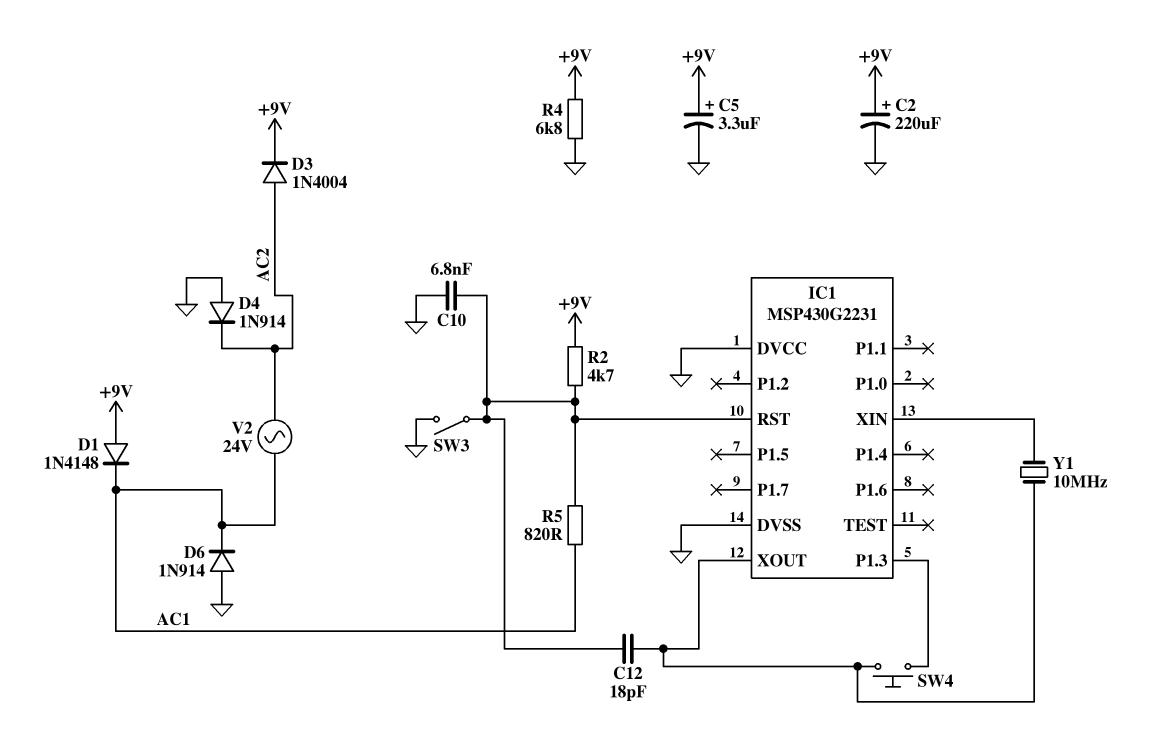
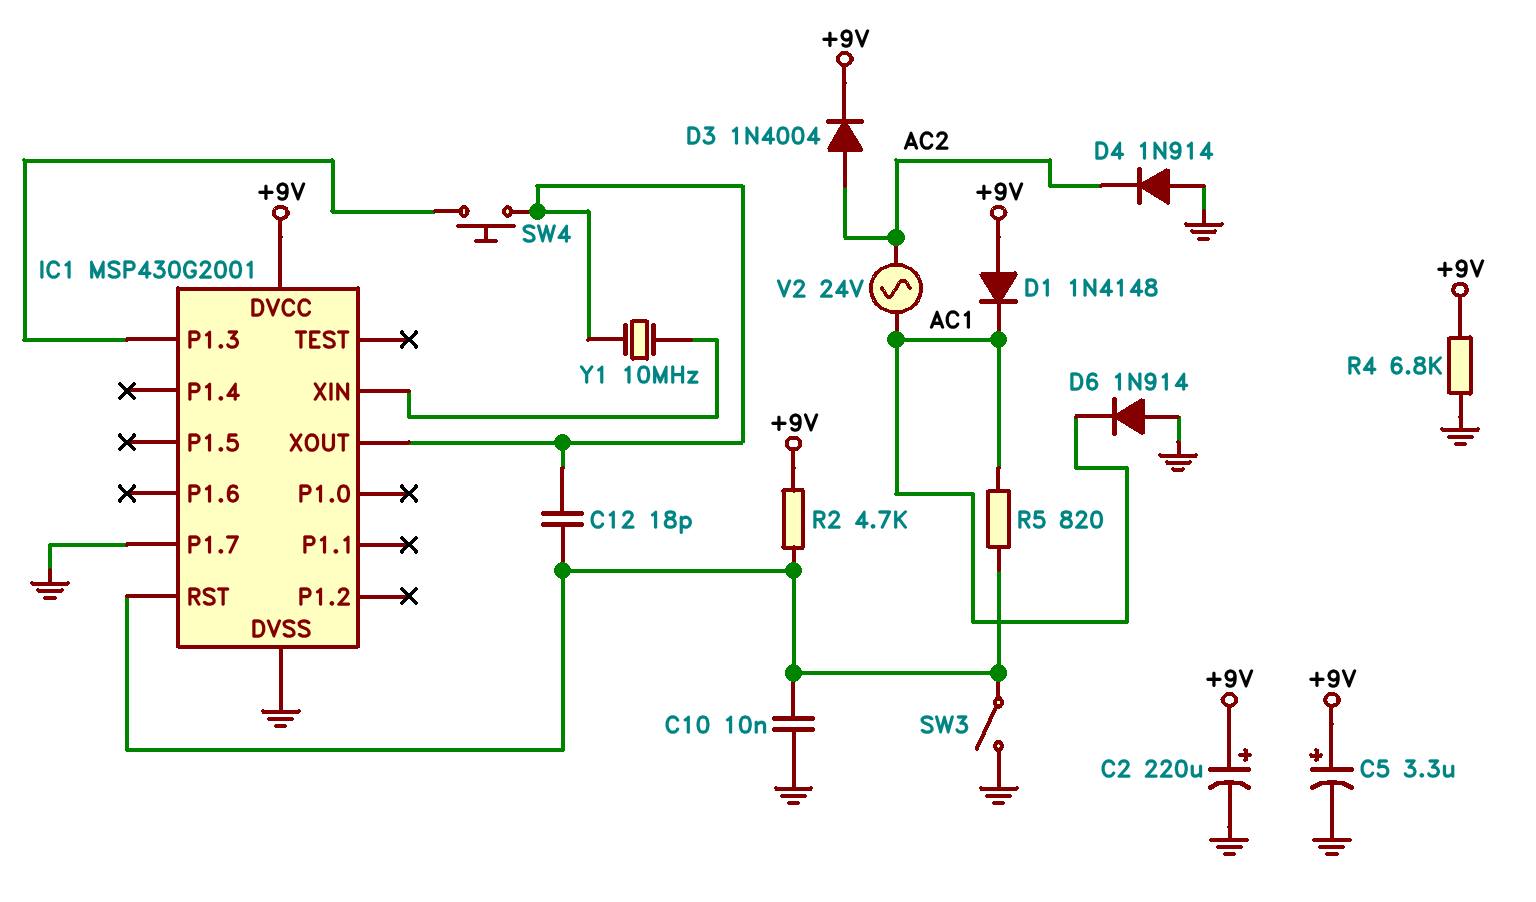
C10: 6.8nF (GND, IC1/RST) -> 10nF (GND, IC1/RST)
IC1: MSP430G2231 -> MSP430G2001
IC1 pin DVCC: GND -> +9V
IC1 pin P1.7: none -> GND

